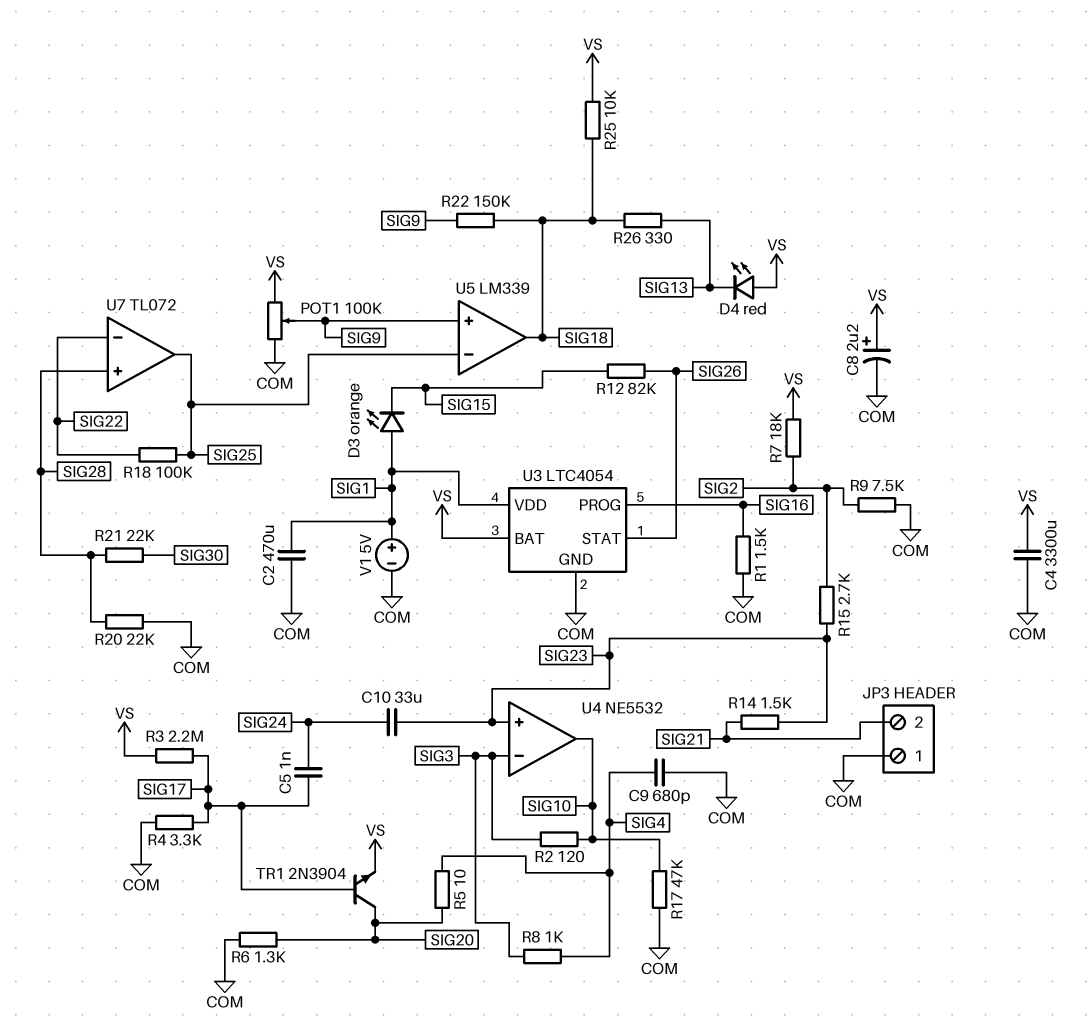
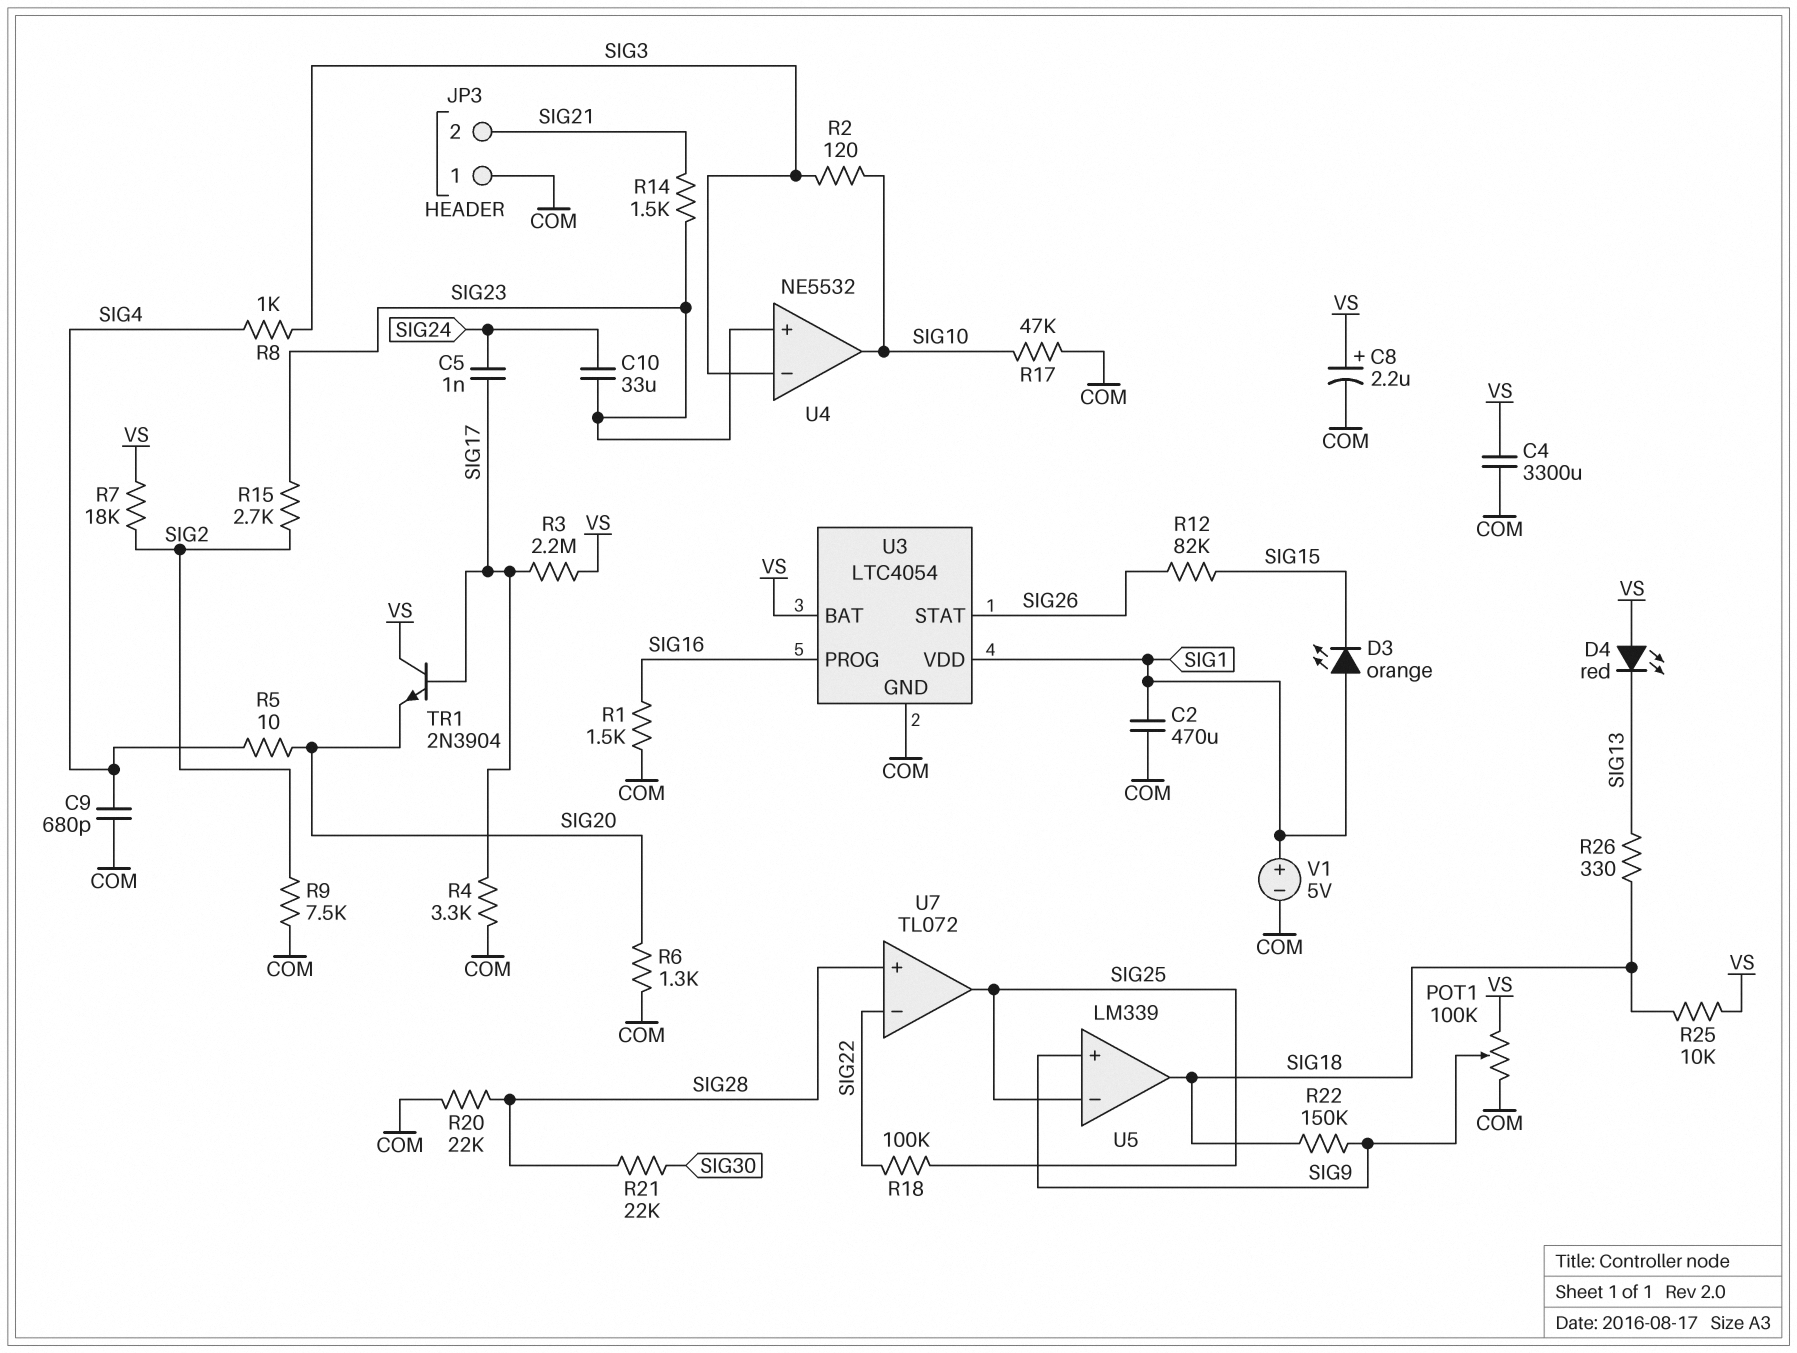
TR1: NPN 2N3904 (B SIG17, C SIG20, E VS) -> NPN 2N3904 (B SIG17, C VS, E SIG20)

